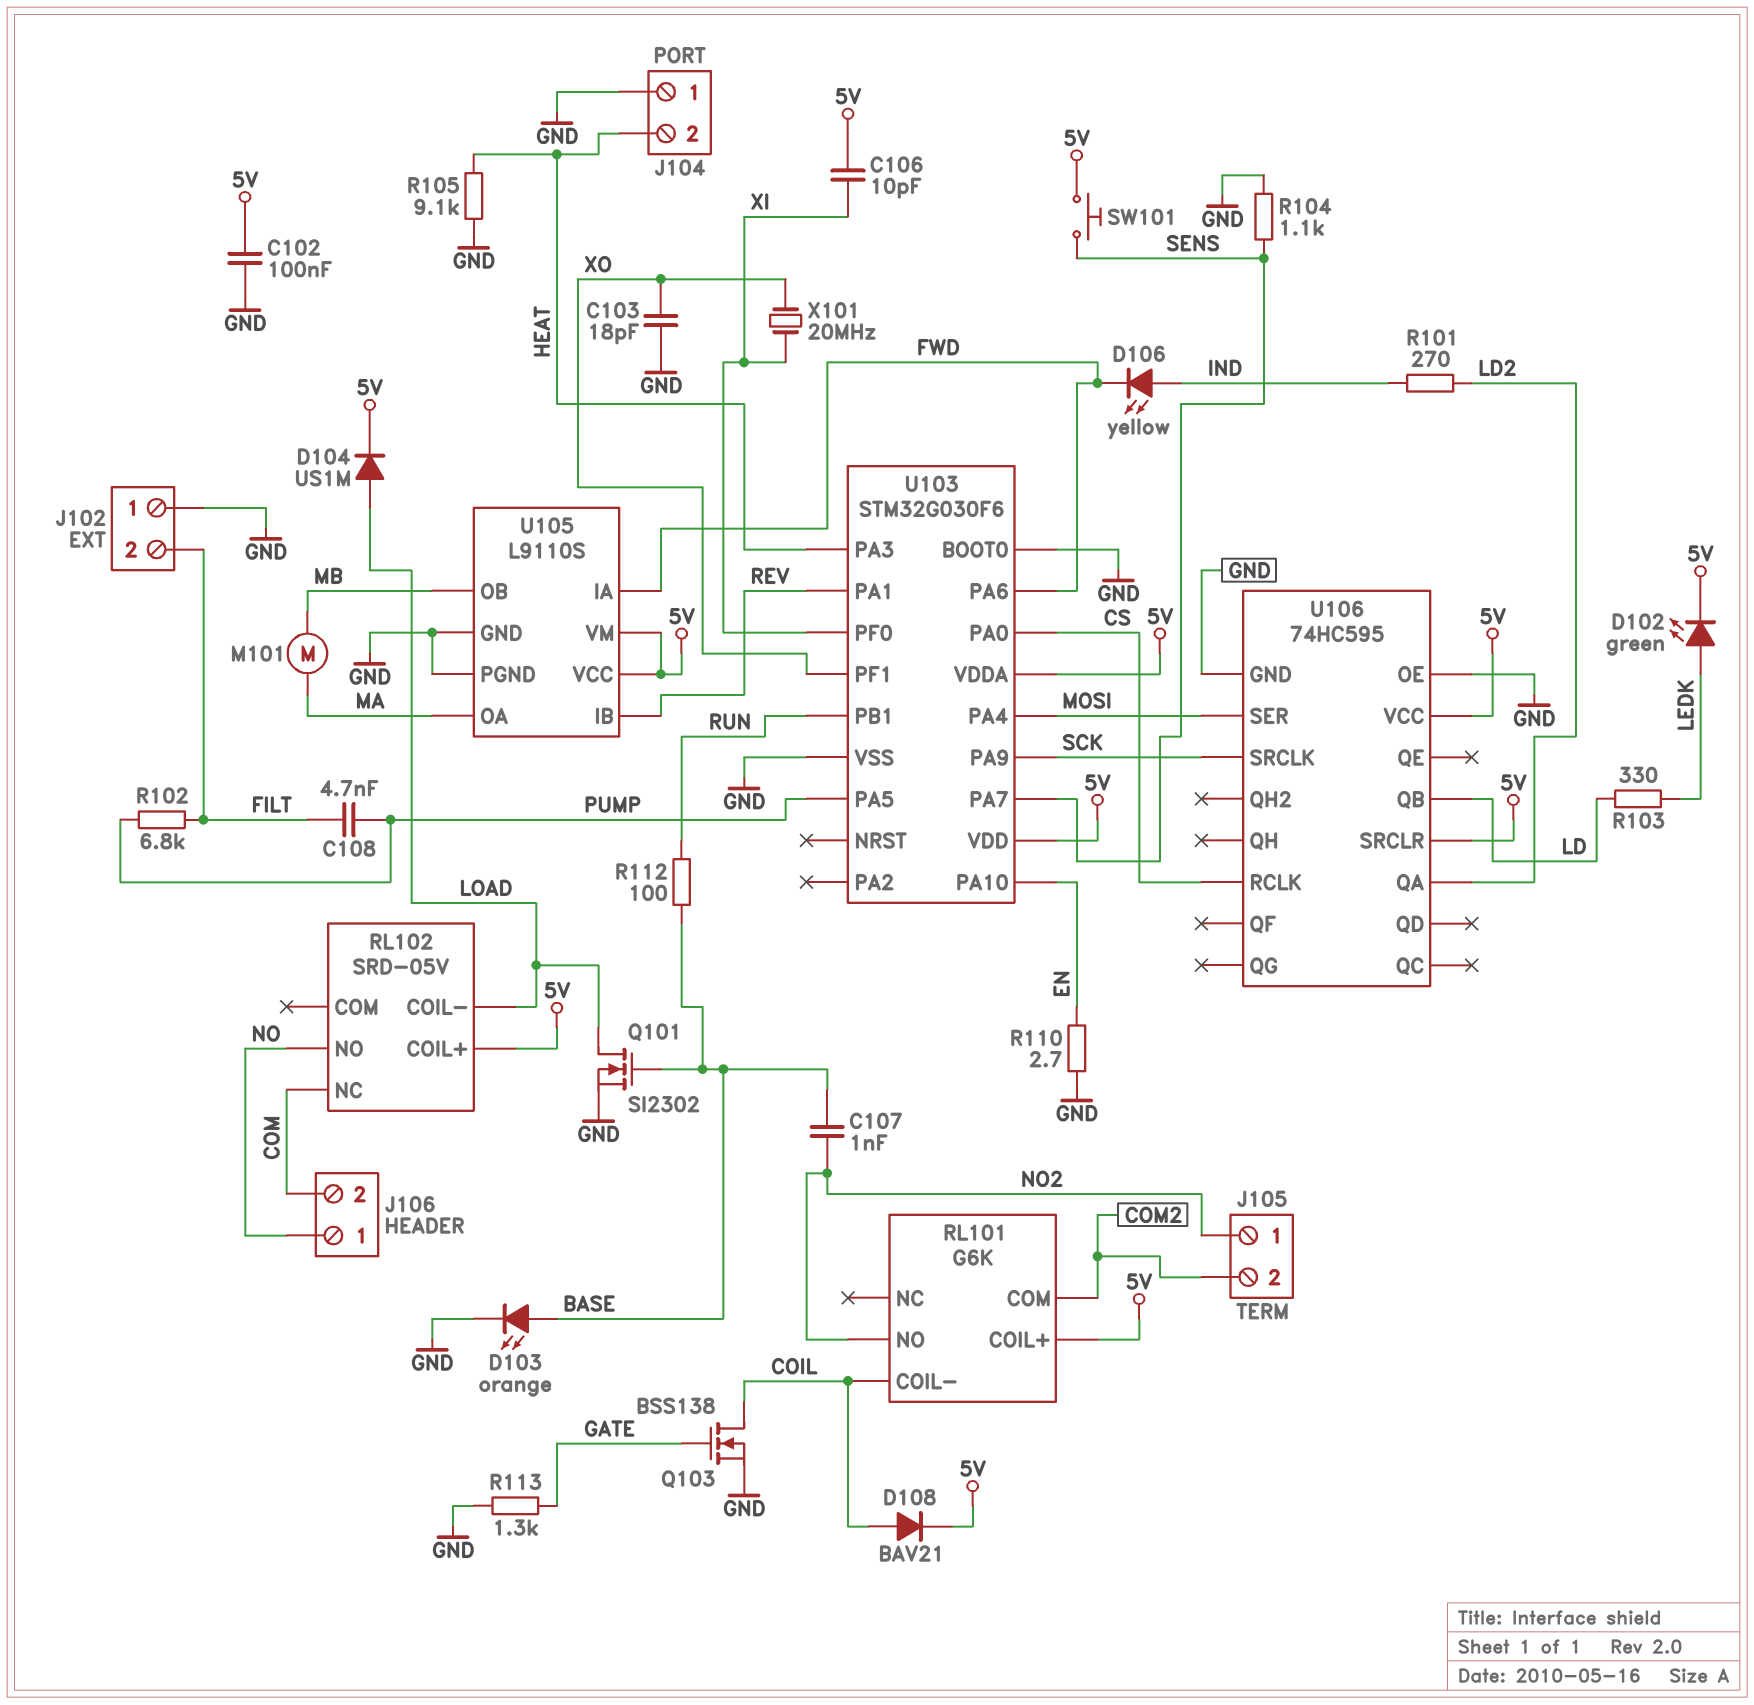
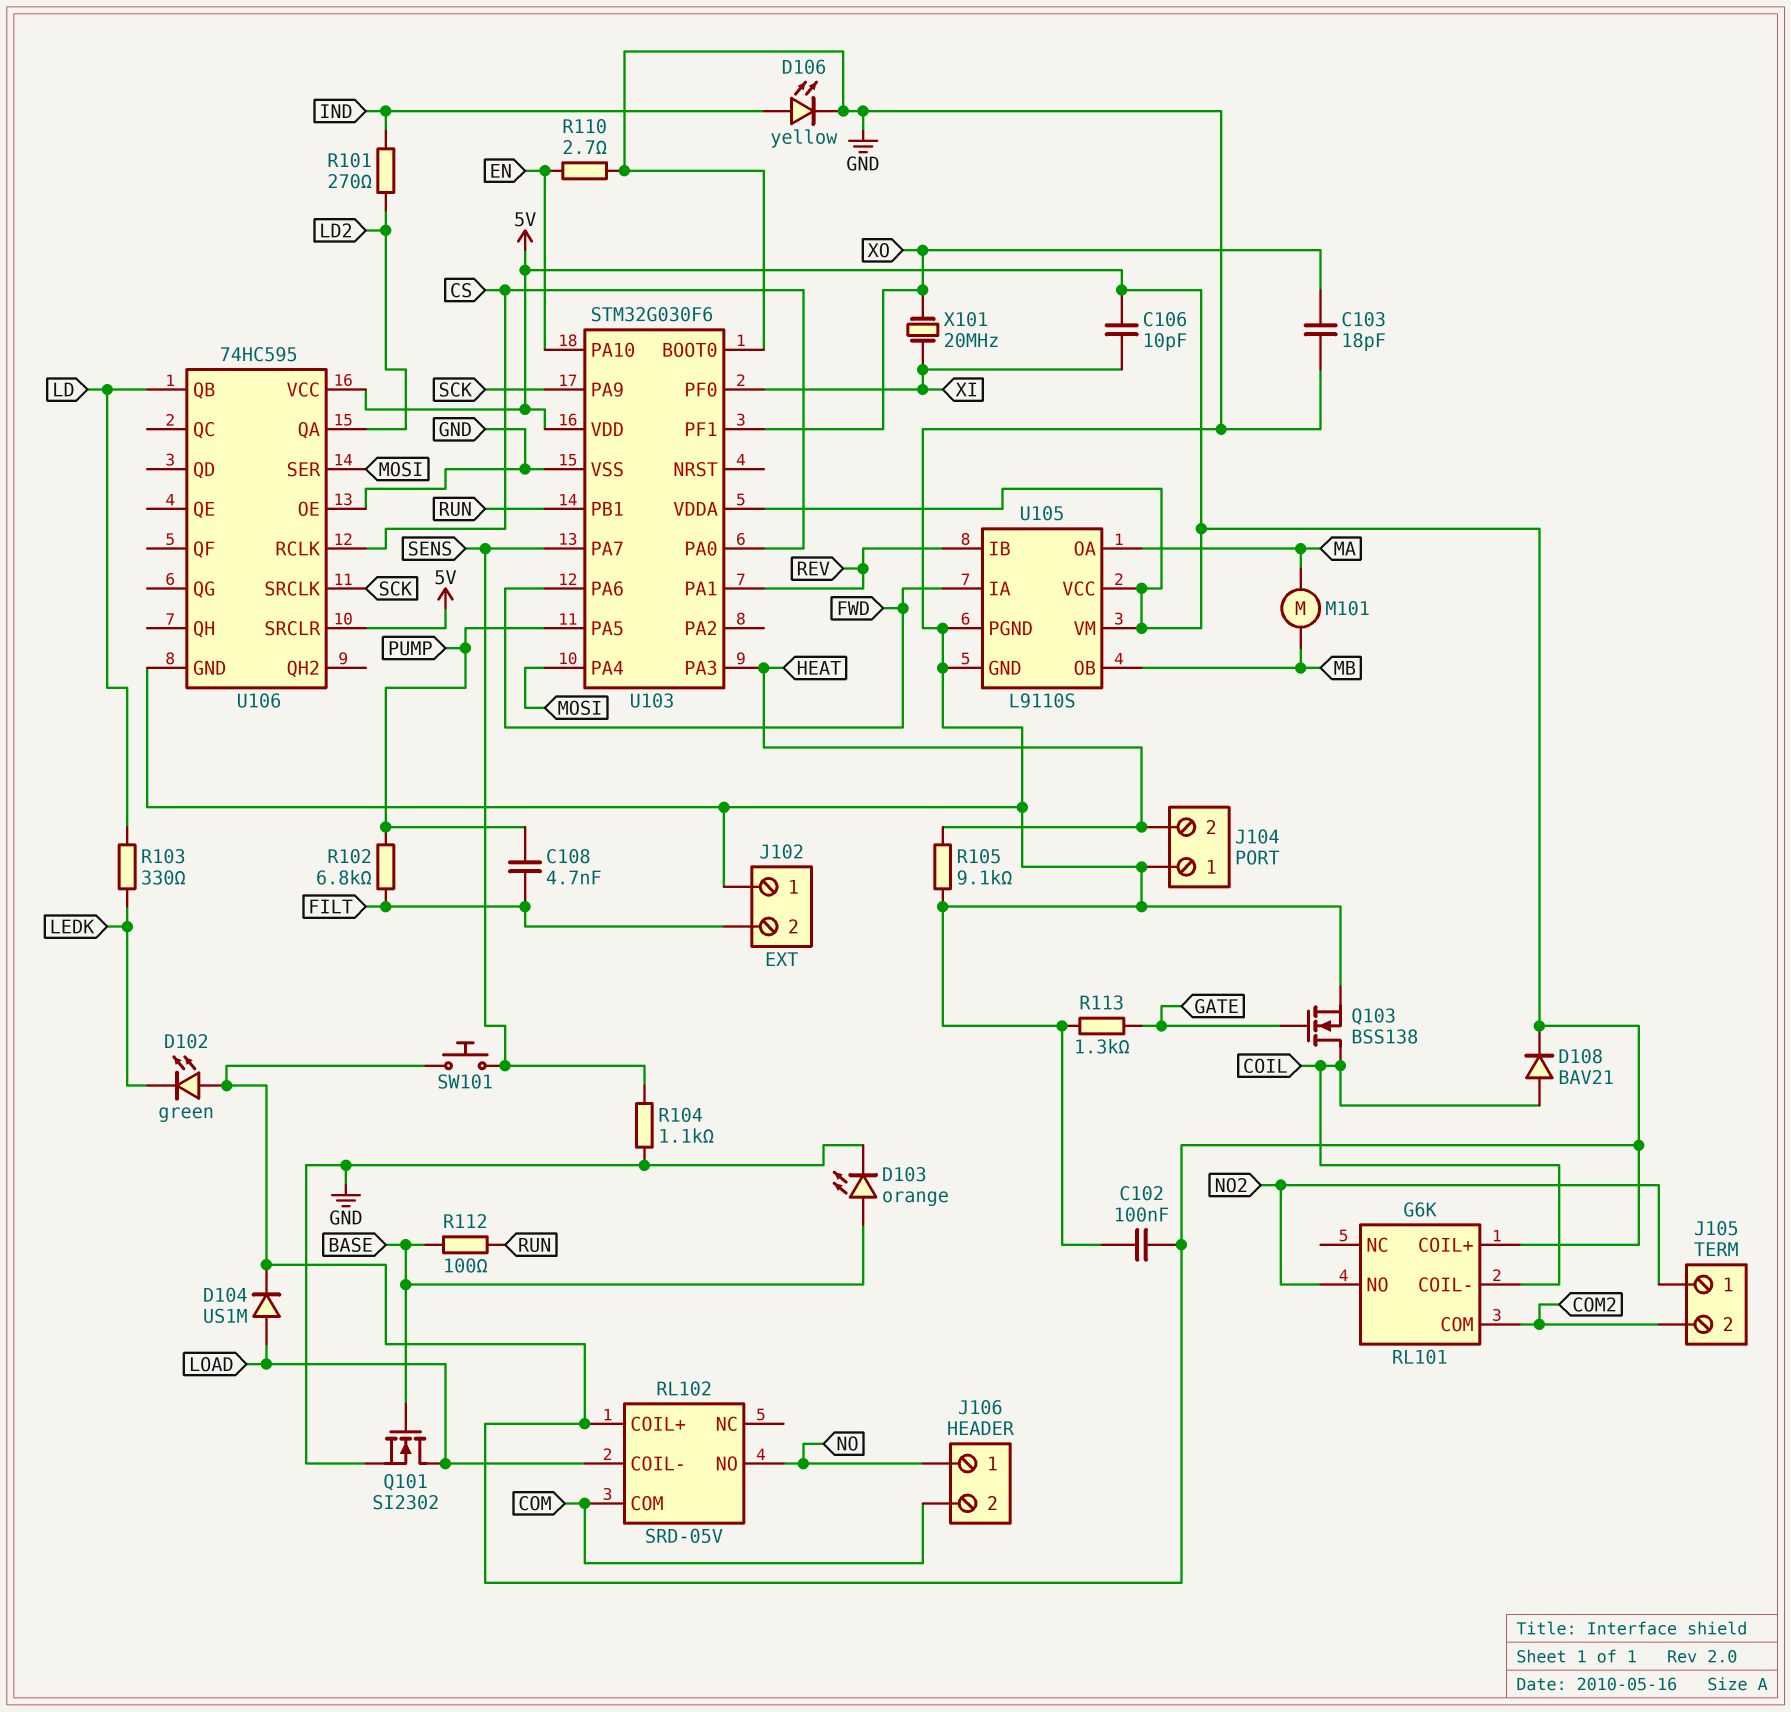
C107: 1nF (BASE, NO2) -> none
D102: LED green (A LEDK, K 5V) -> LED green (A 5V, K LEDK)
D106: LED yellow (A IND, K FWD) -> LED yellow (A IND, K GND)
RL102 pin COM: none -> COM
RL102 pin NC: COM -> none

